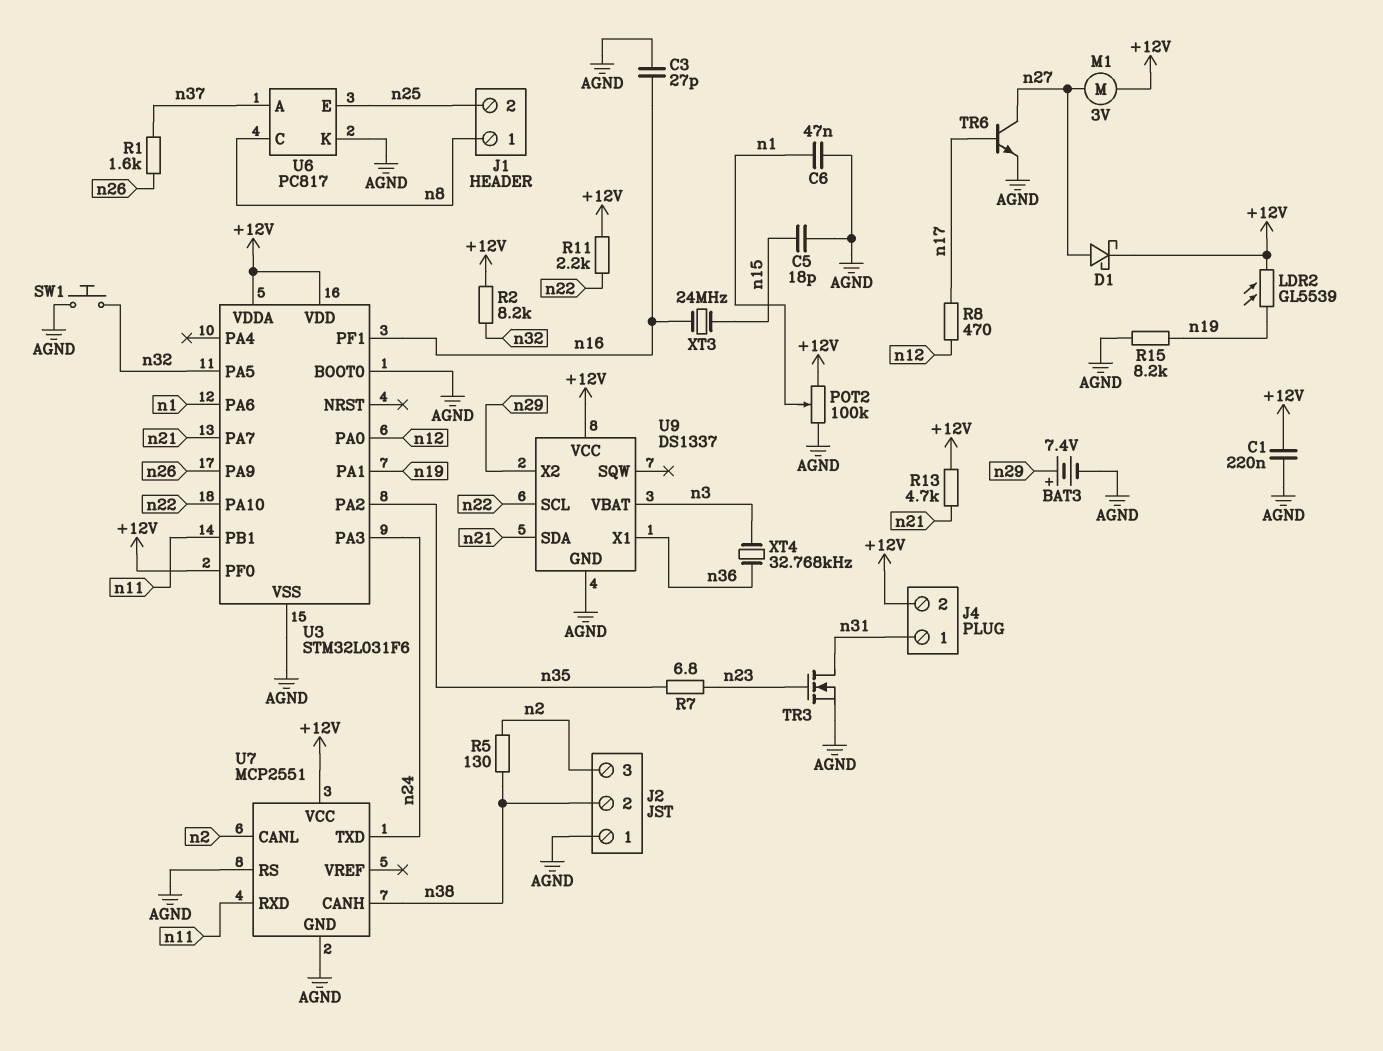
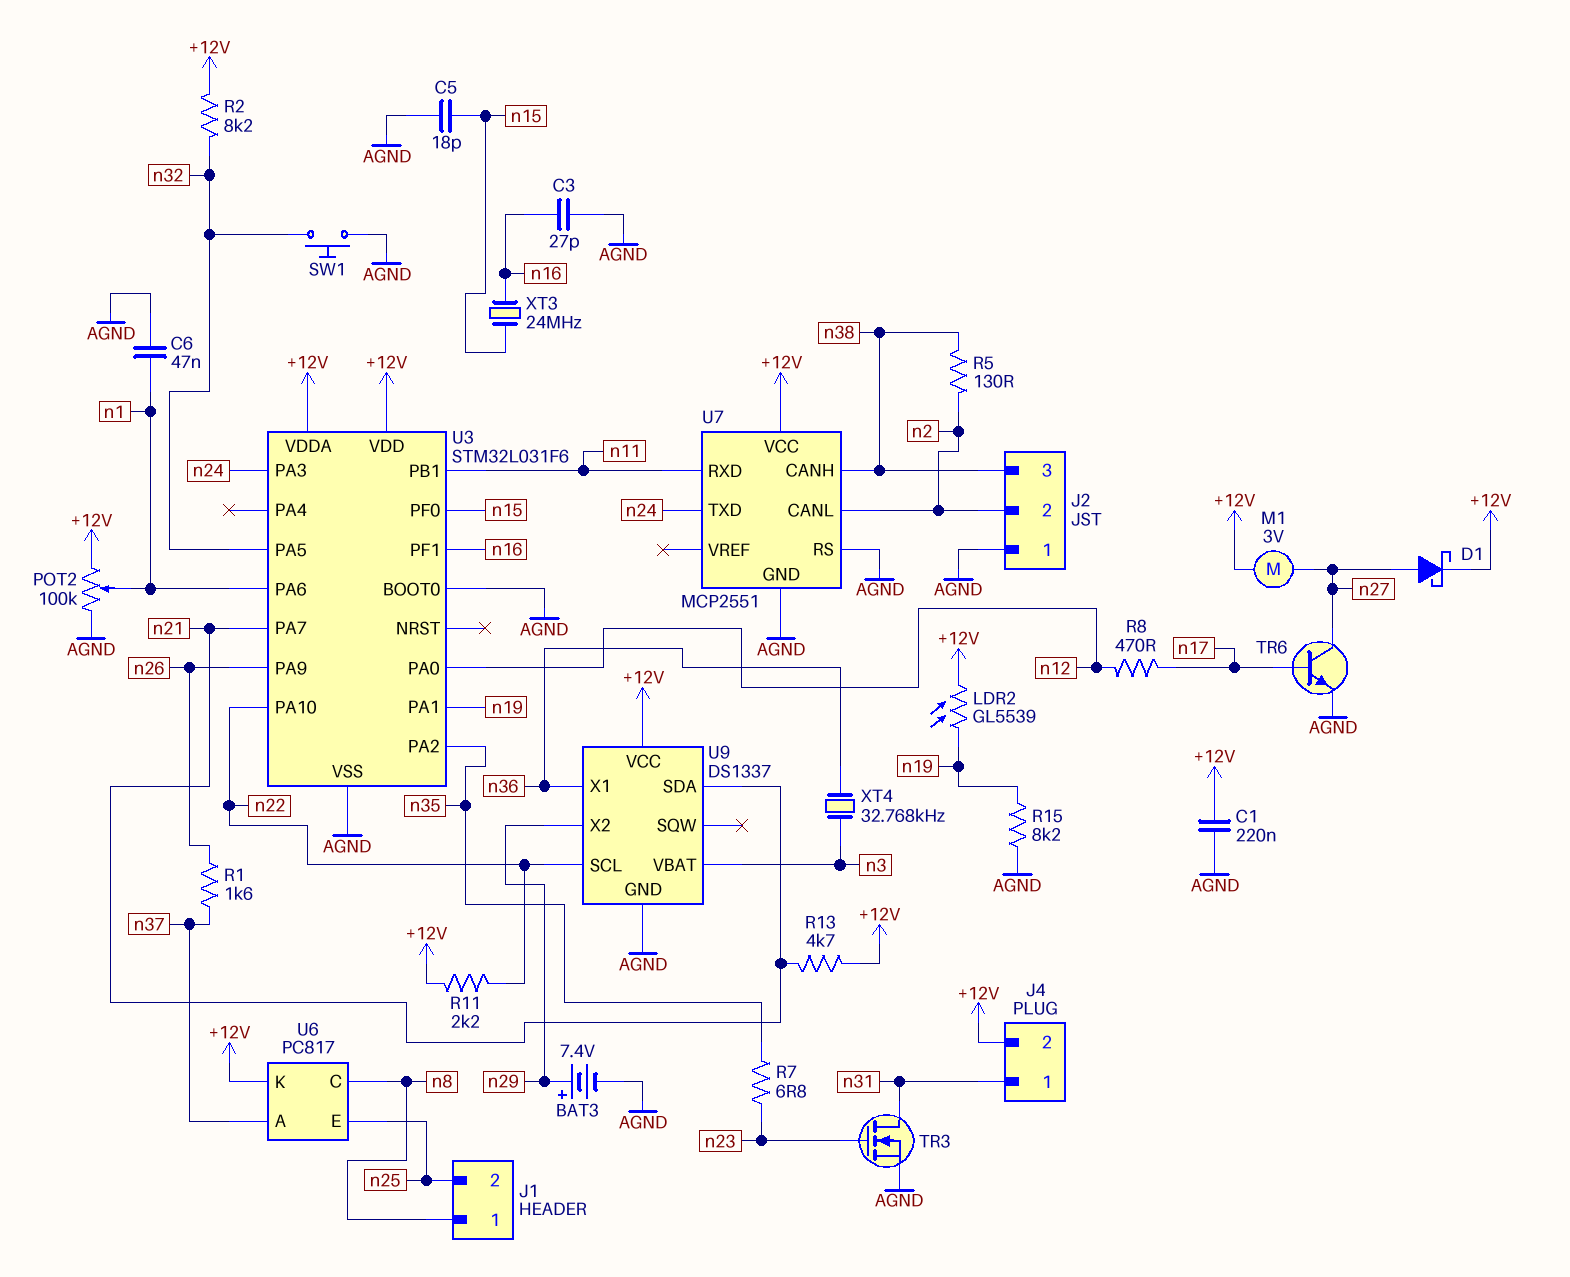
J2 pin 2: n38 -> n2
J2 pin 3: n2 -> n38
U3 pin PF0: +12V -> n15
U6 pin K: AGND -> +12V

